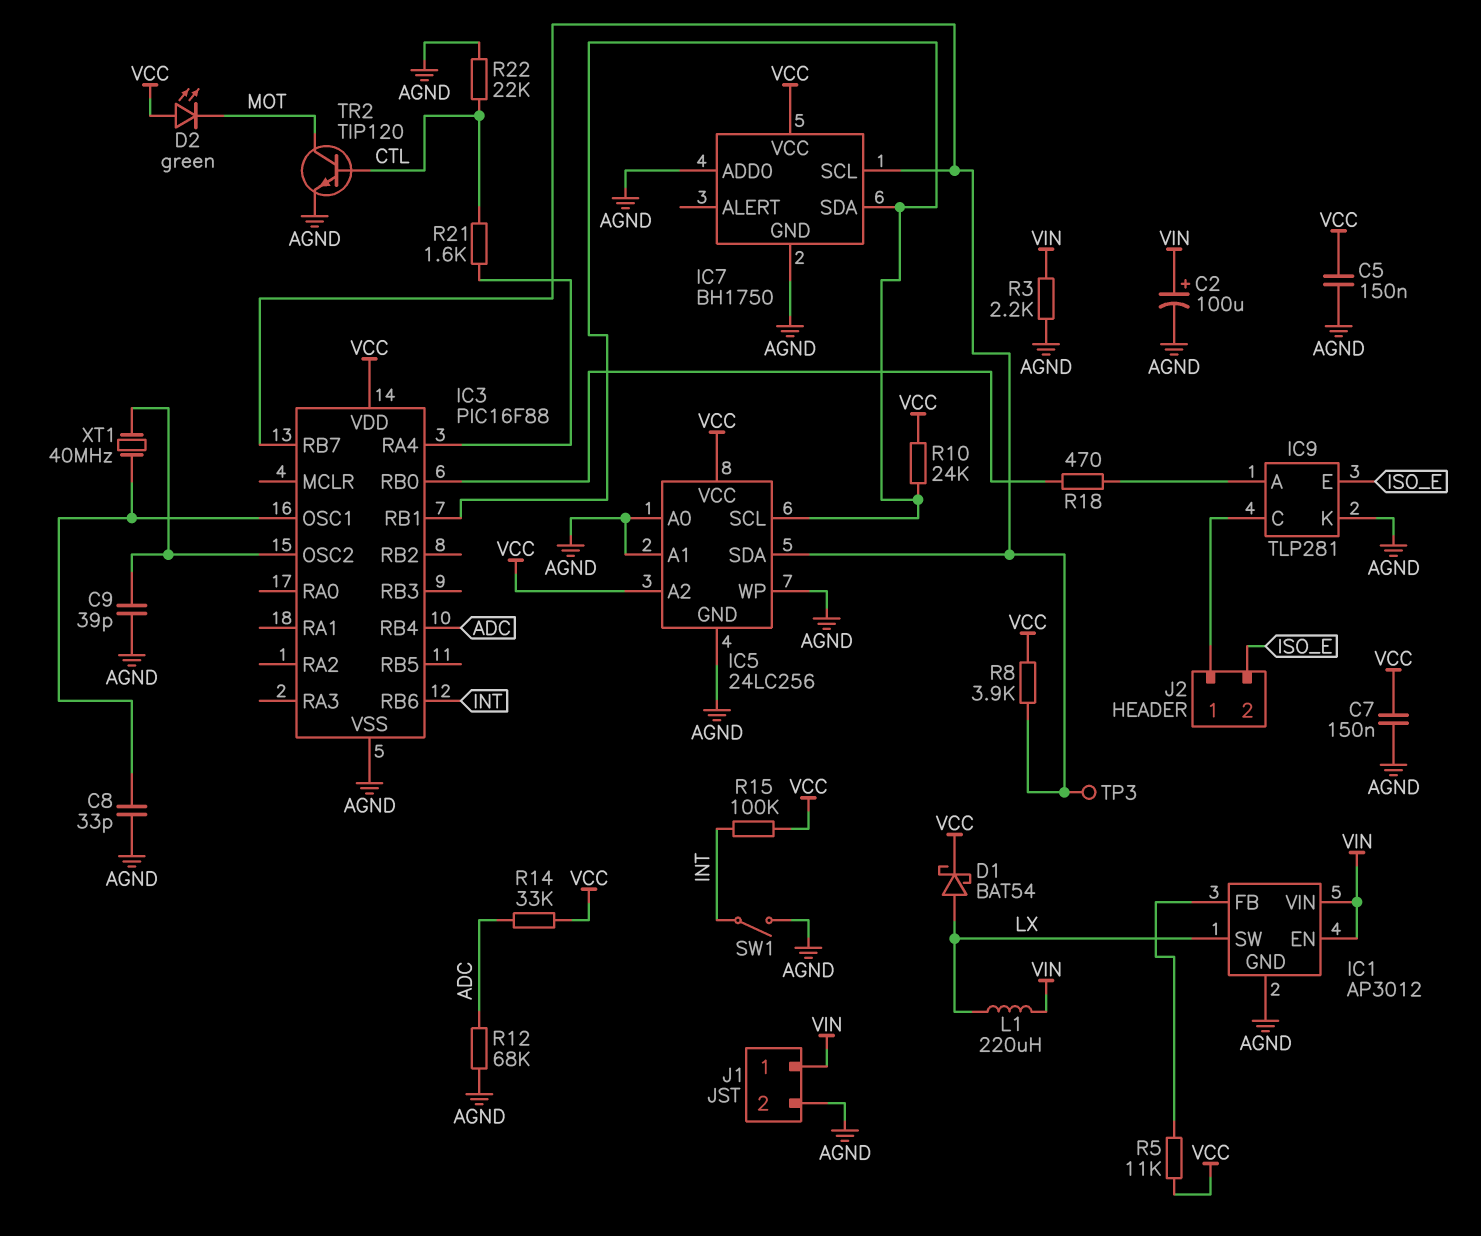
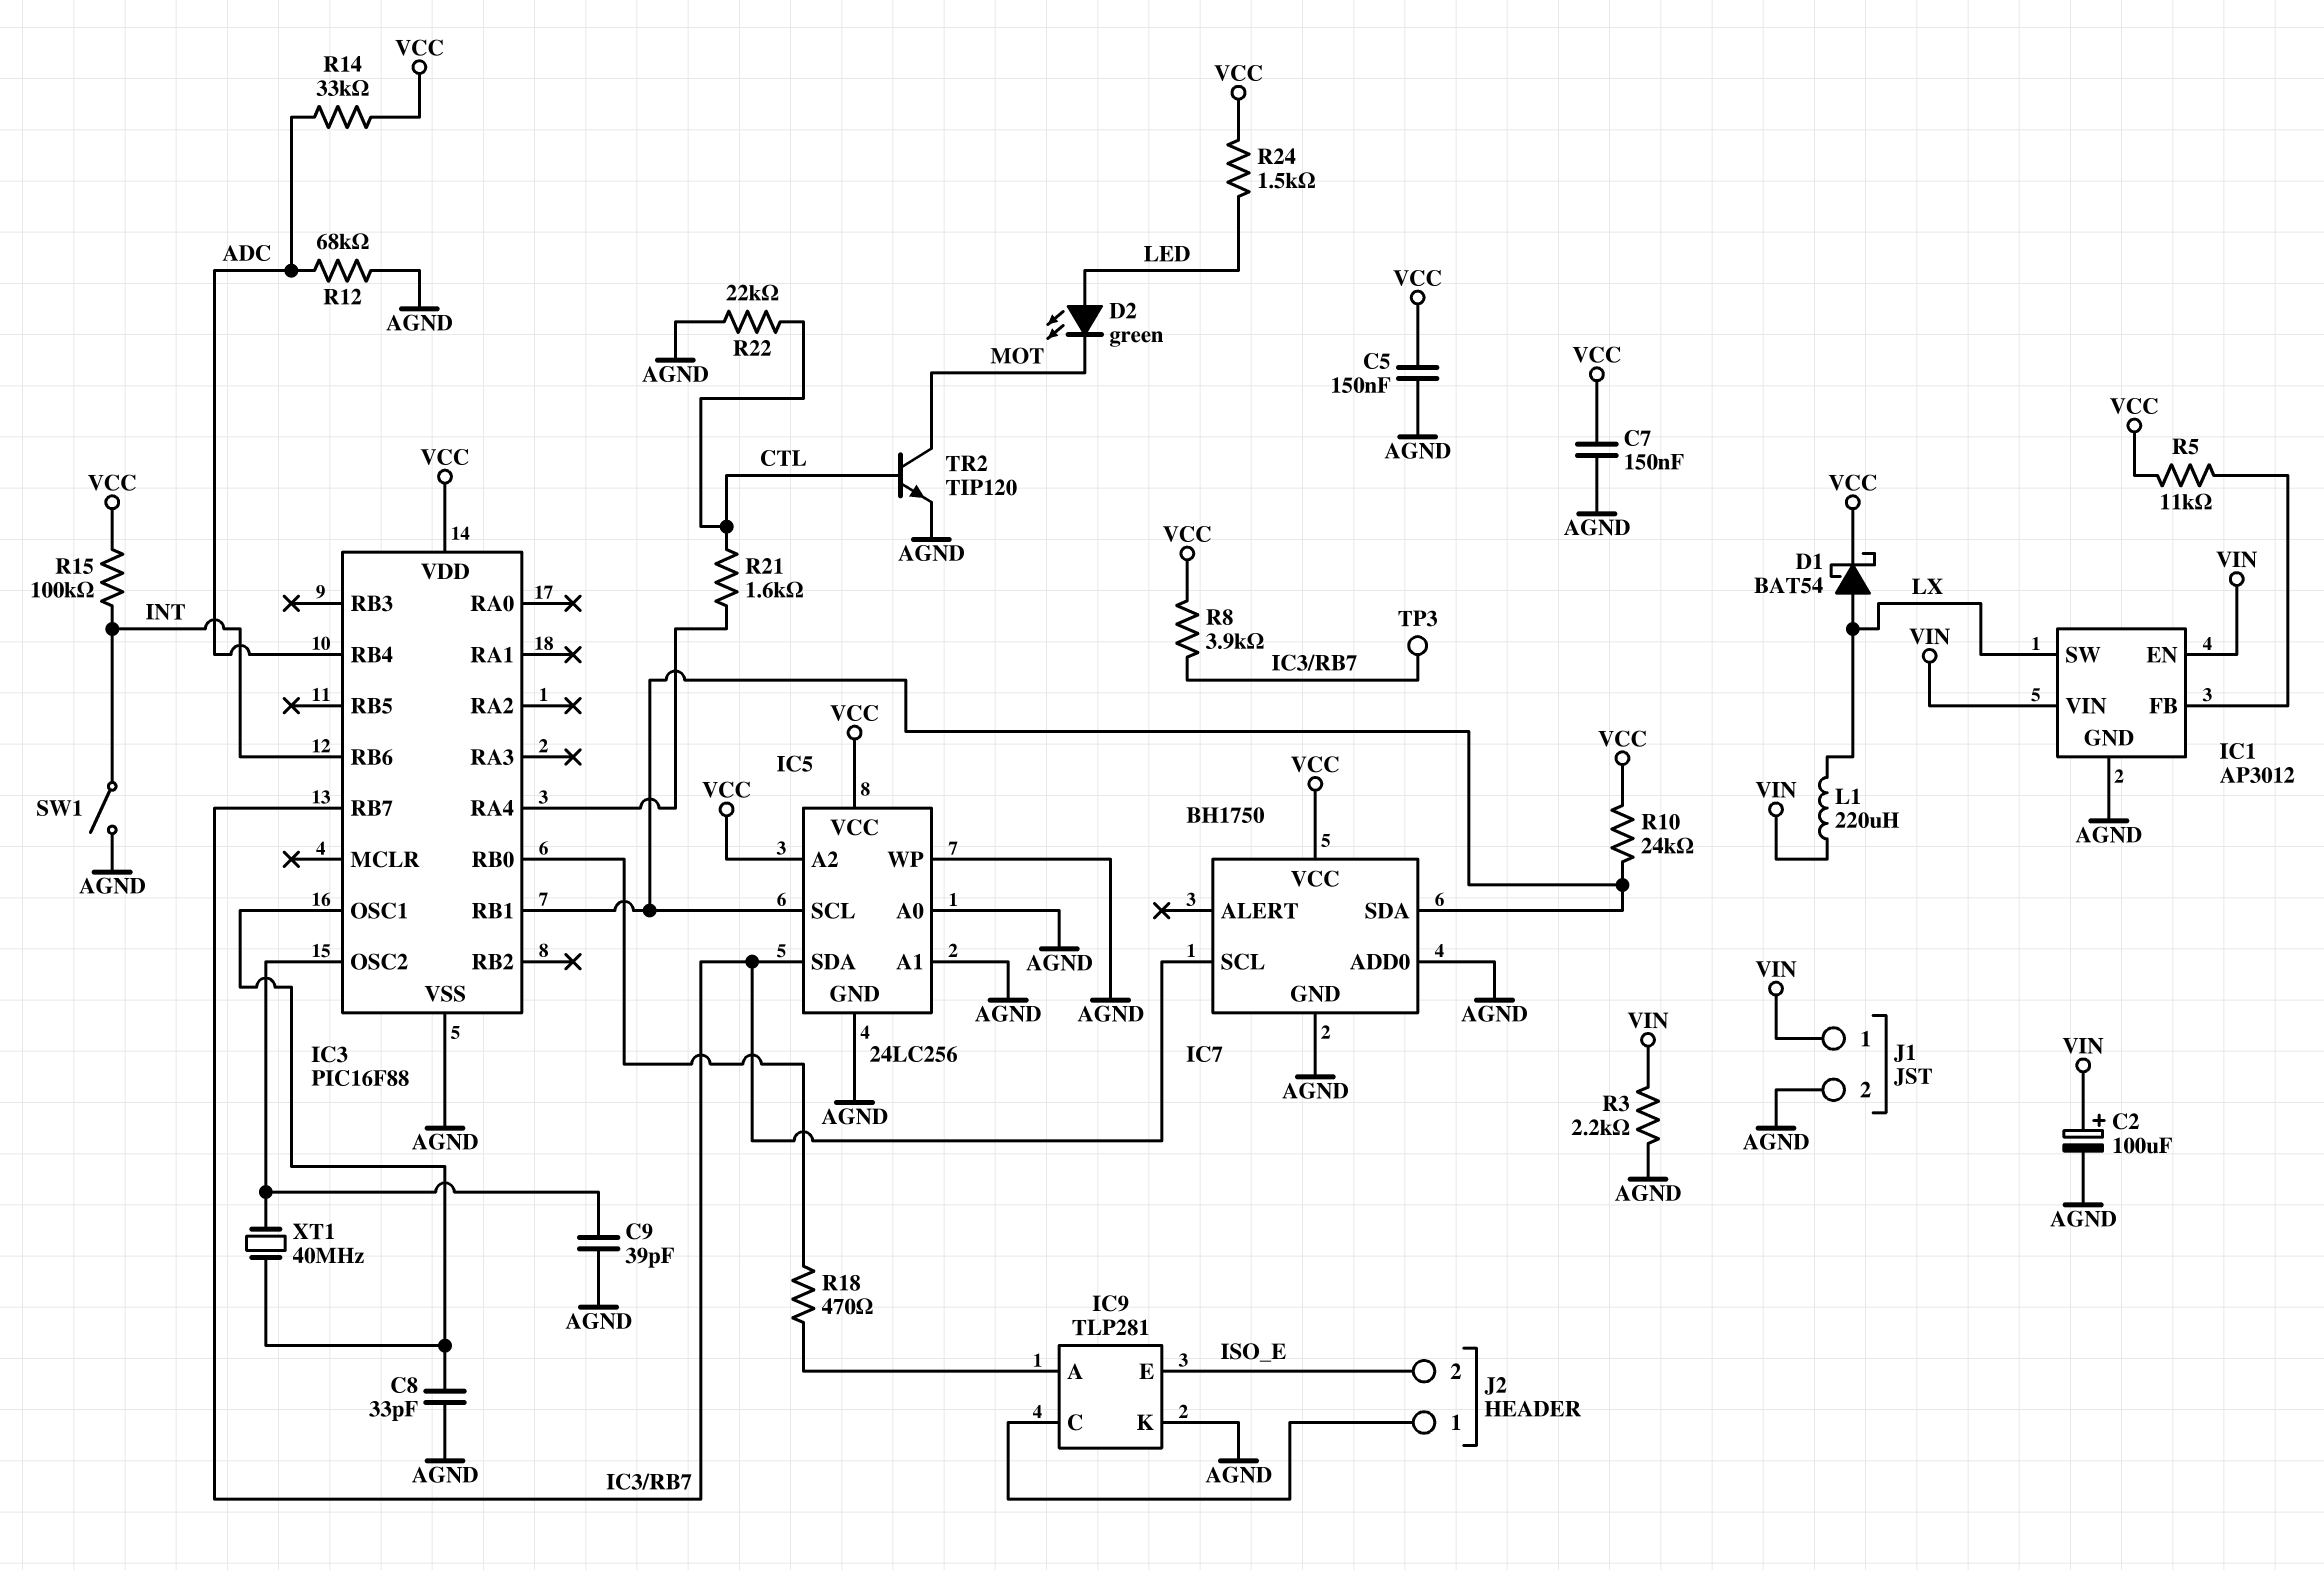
D2: LED green (A VCC, K MOT) -> LED green (A LED, K MOT)
R24: none -> 1.5k (LED, VCC)

